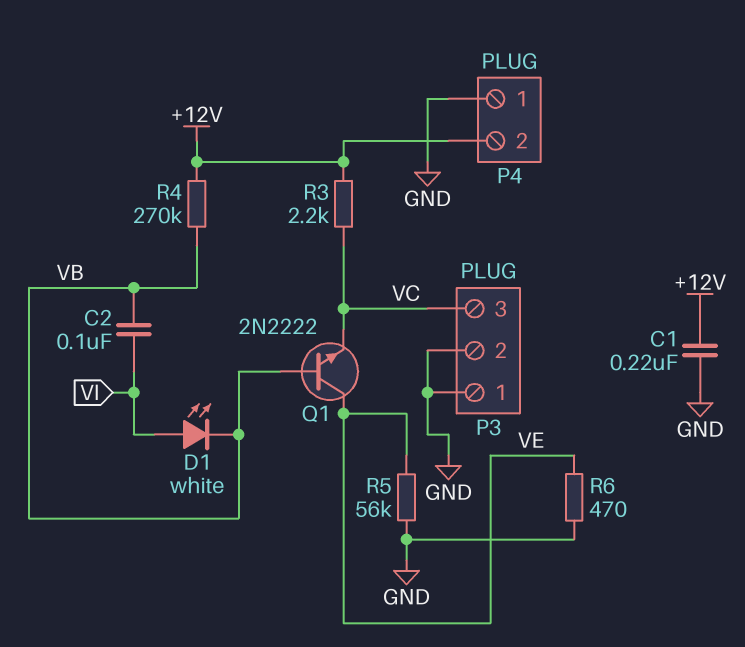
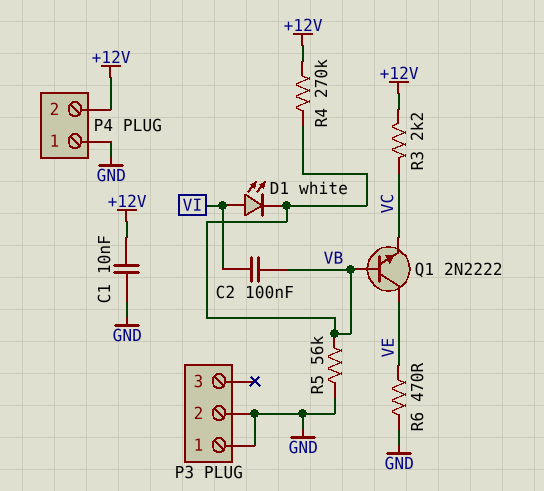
C1: 220nF (+12V, GND) -> 10nF (+12V, GND)
P3 pin 3: VC -> none
R5: 56k (GND, VE) -> 56k (GND, VB)

